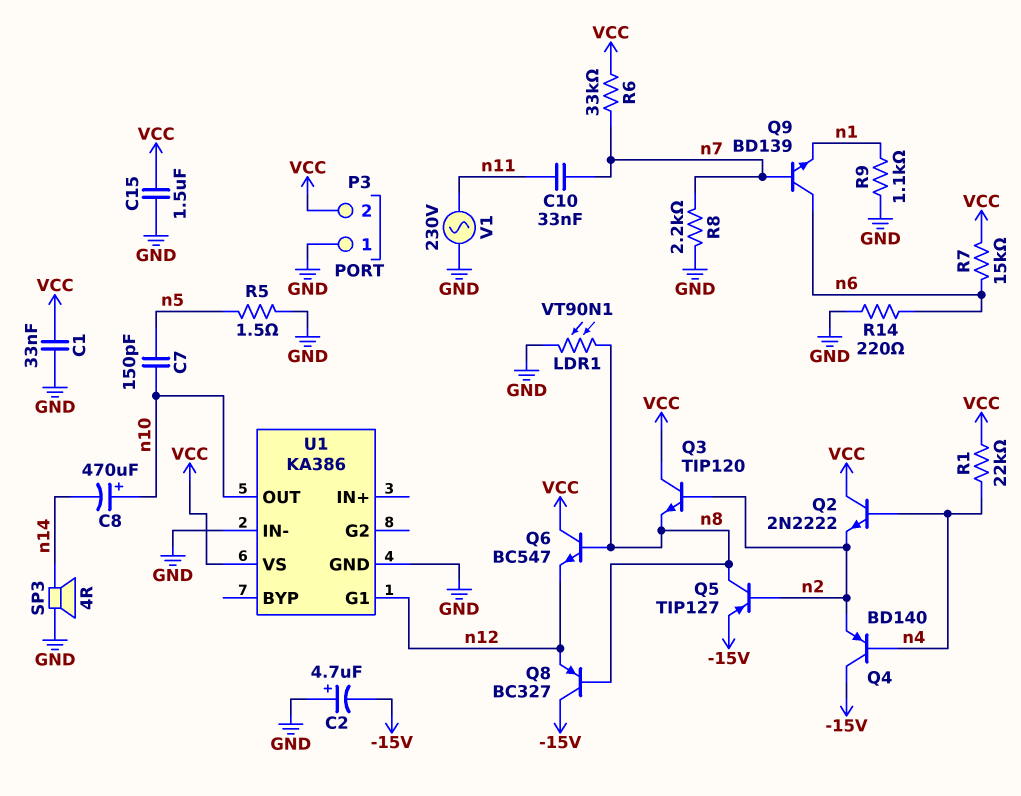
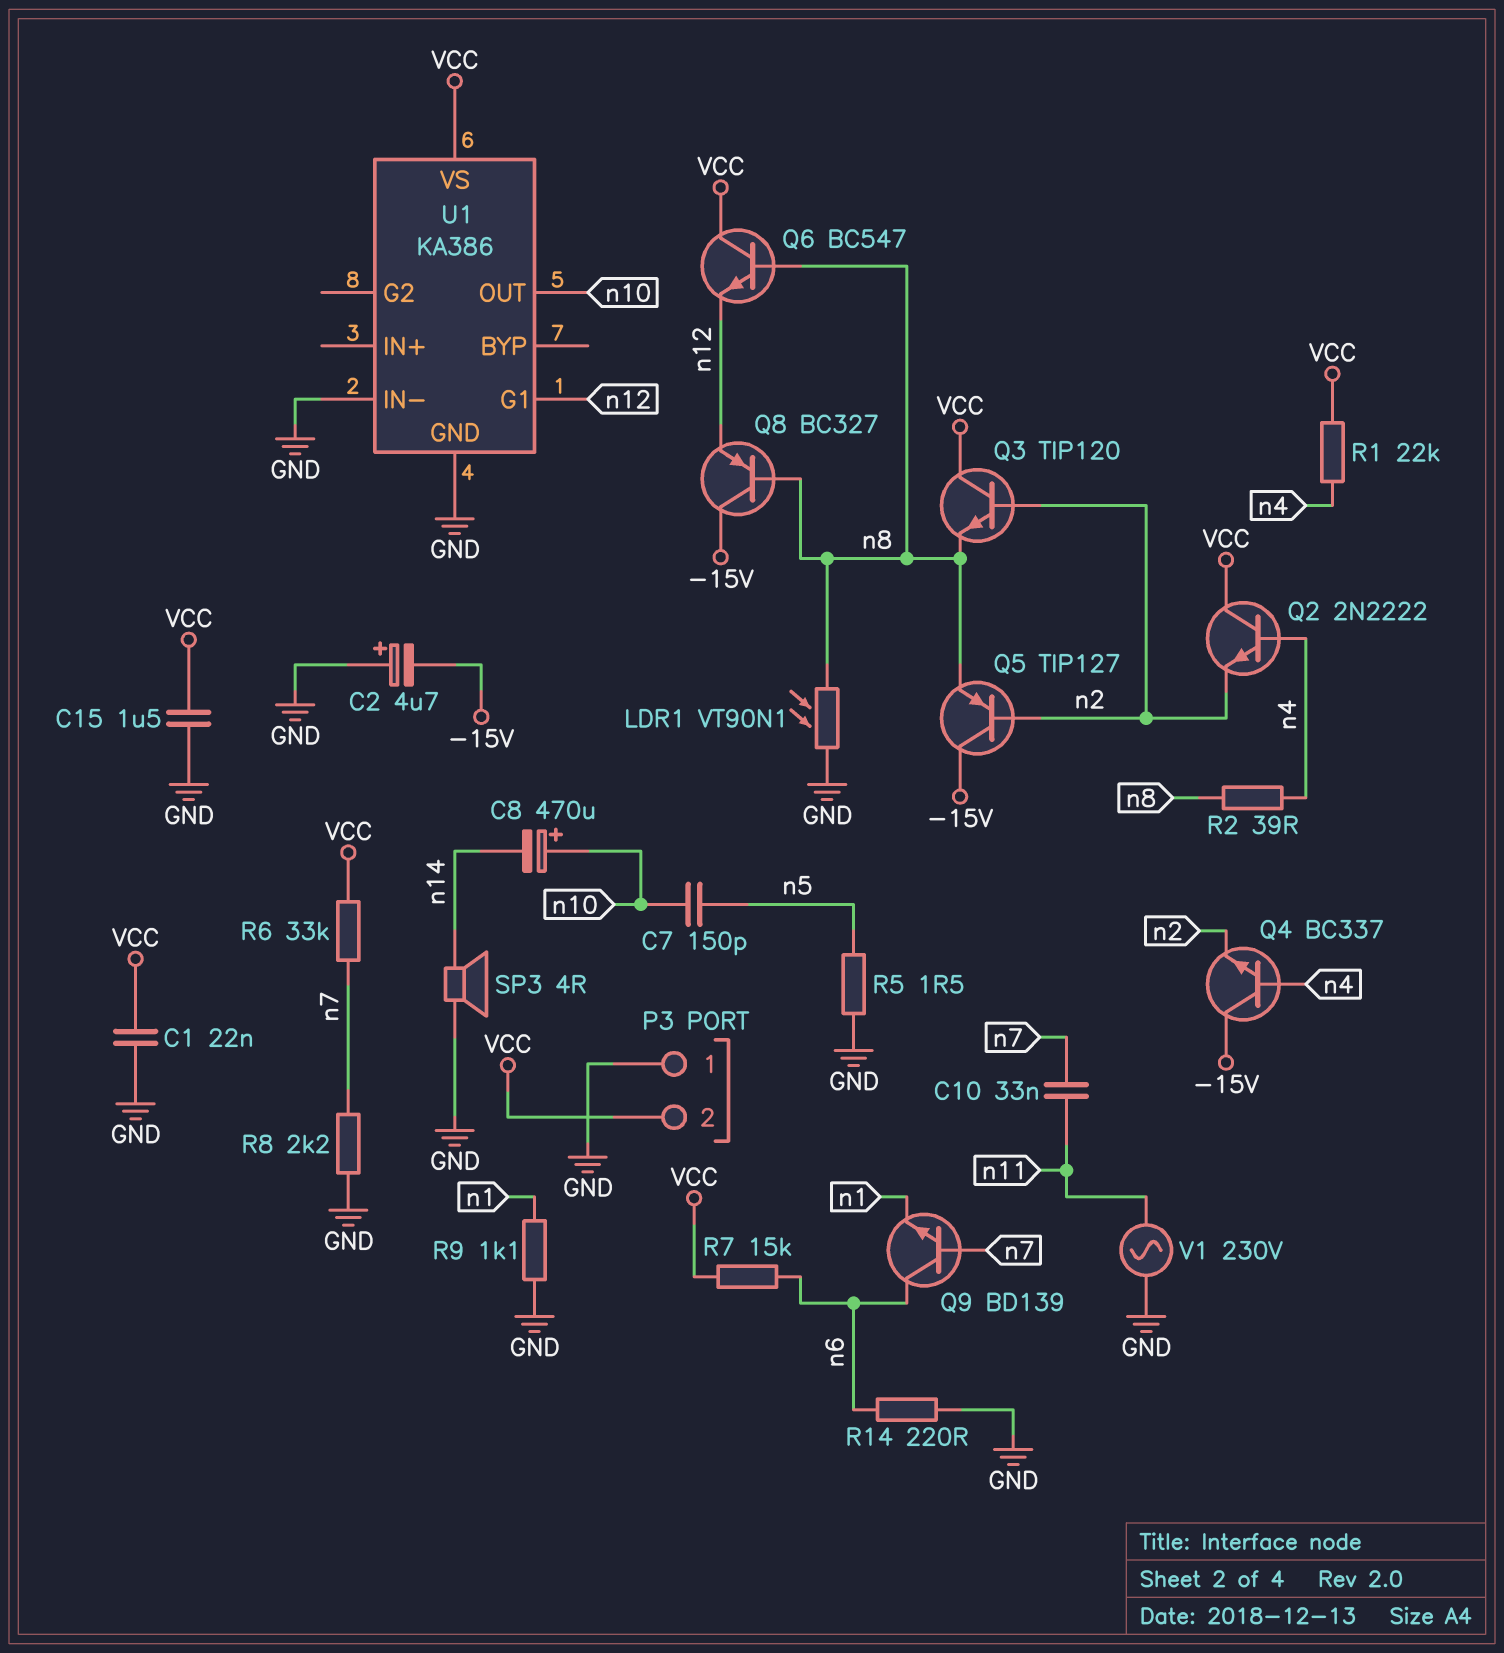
C1: 33nF (GND, VCC) -> 22nF (GND, VCC)
Q4: PNP BD140 (B n4, C -15V, E n2) -> NPN BC337 (B n4, C -15V, E n2)
Q5: PNP TIP127 (B n2, C n8, E -15V) -> PNP TIP127 (B n2, C -15V, E n8)
R2: none -> 39 (n4, n8)

